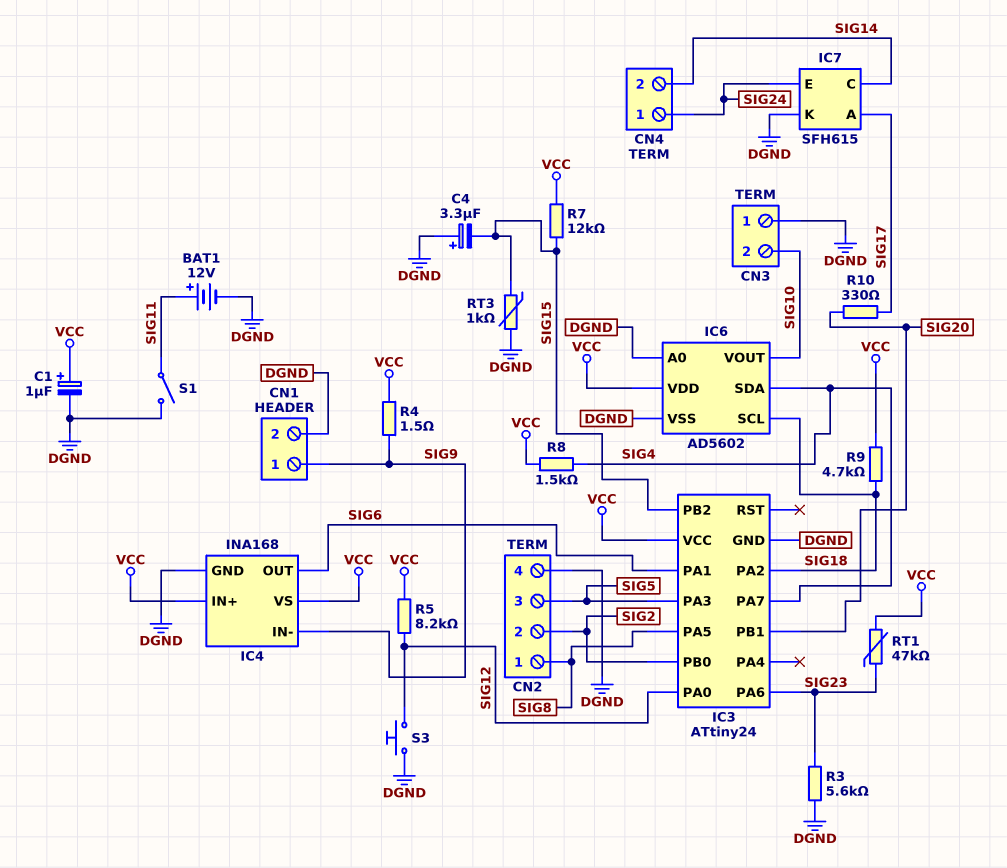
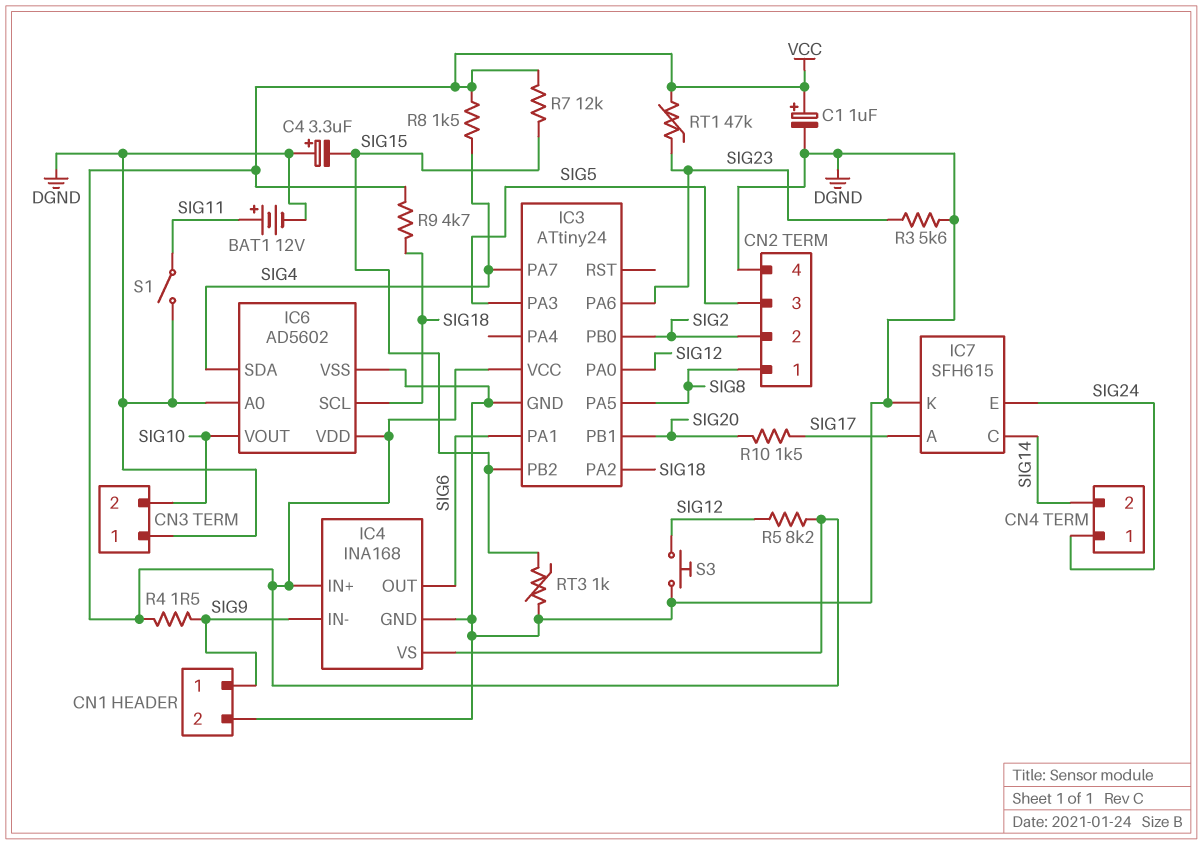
R10: 330 (SIG17, SIG20) -> 1.5k (SIG17, SIG20)

